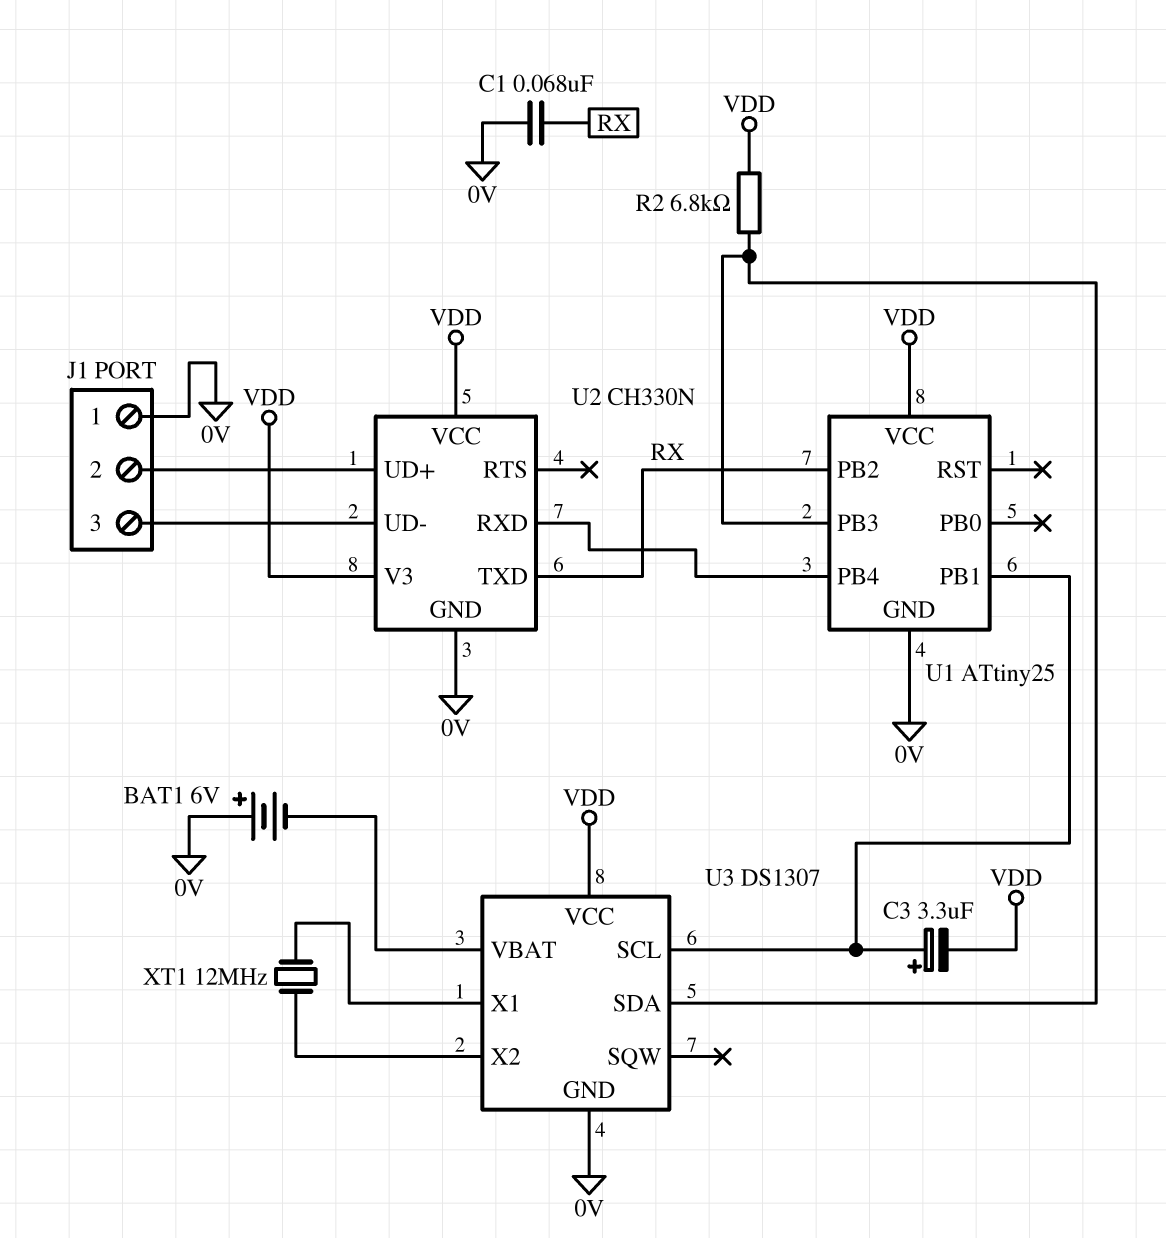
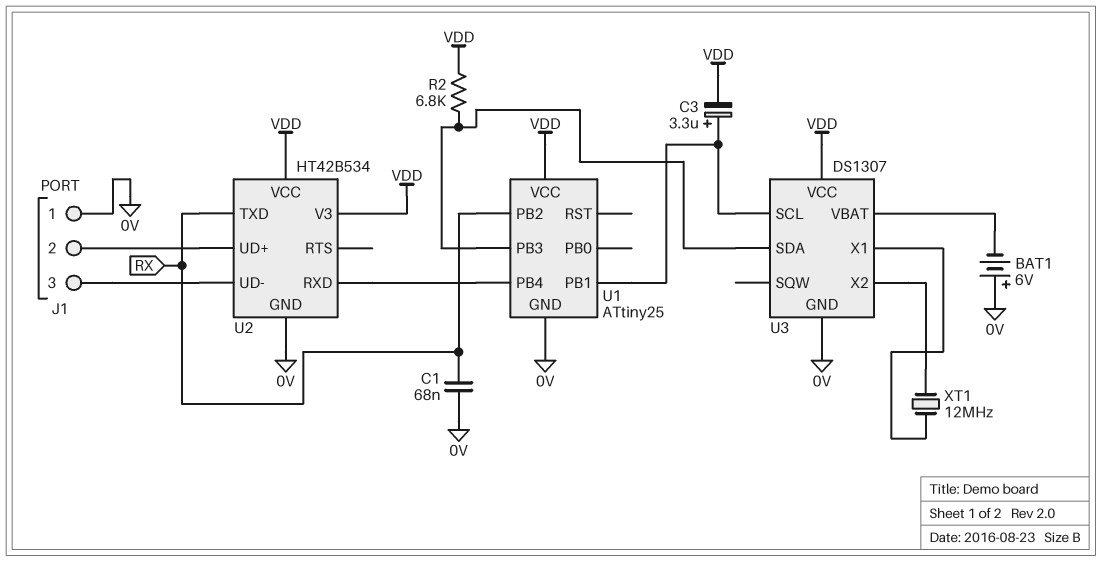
U2: CH330N -> HT42B534

